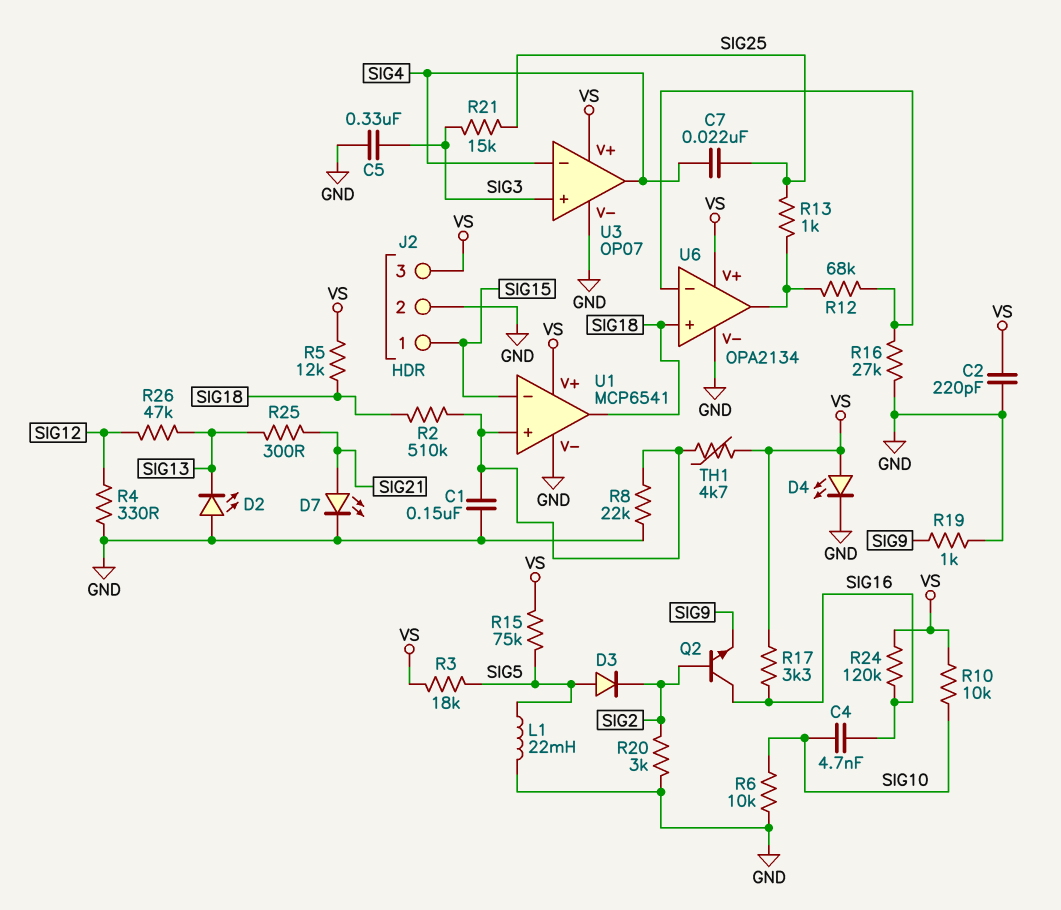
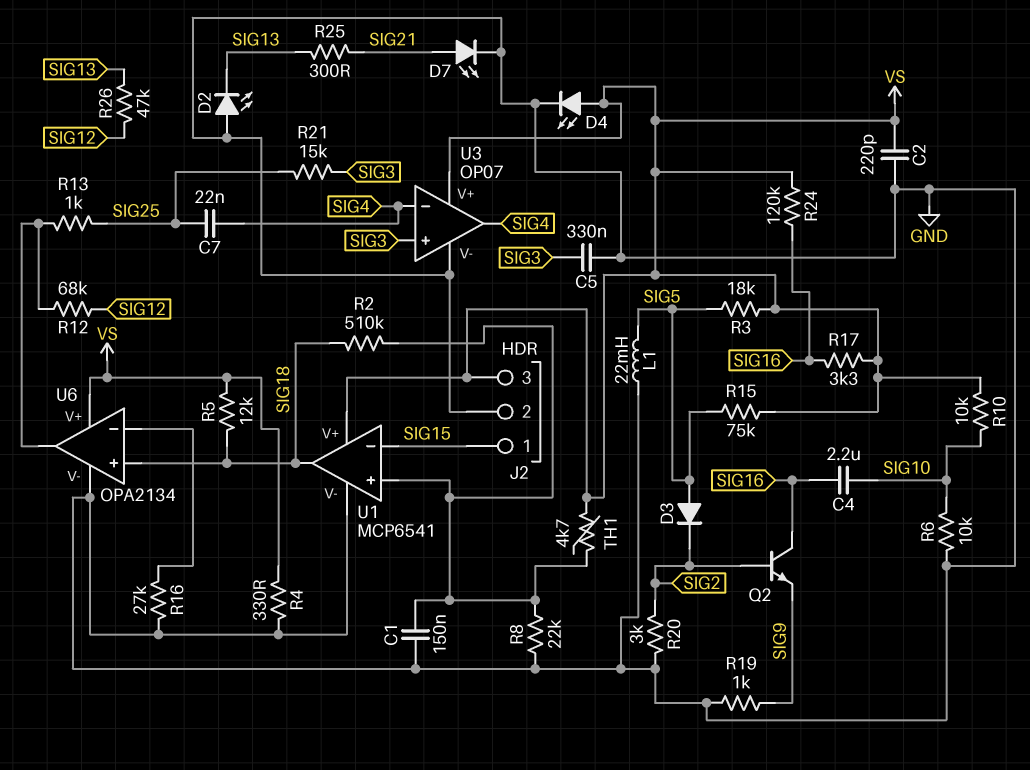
C4: 4.7nF (SIG10, SIG16) -> 2.2uF (SIG10, SIG16)
R4: 330 (GND, SIG12) -> 330 (GND, VS)
R12: 68k (U6/in-, U6/out) -> 68k (SIG12, U6/out)

